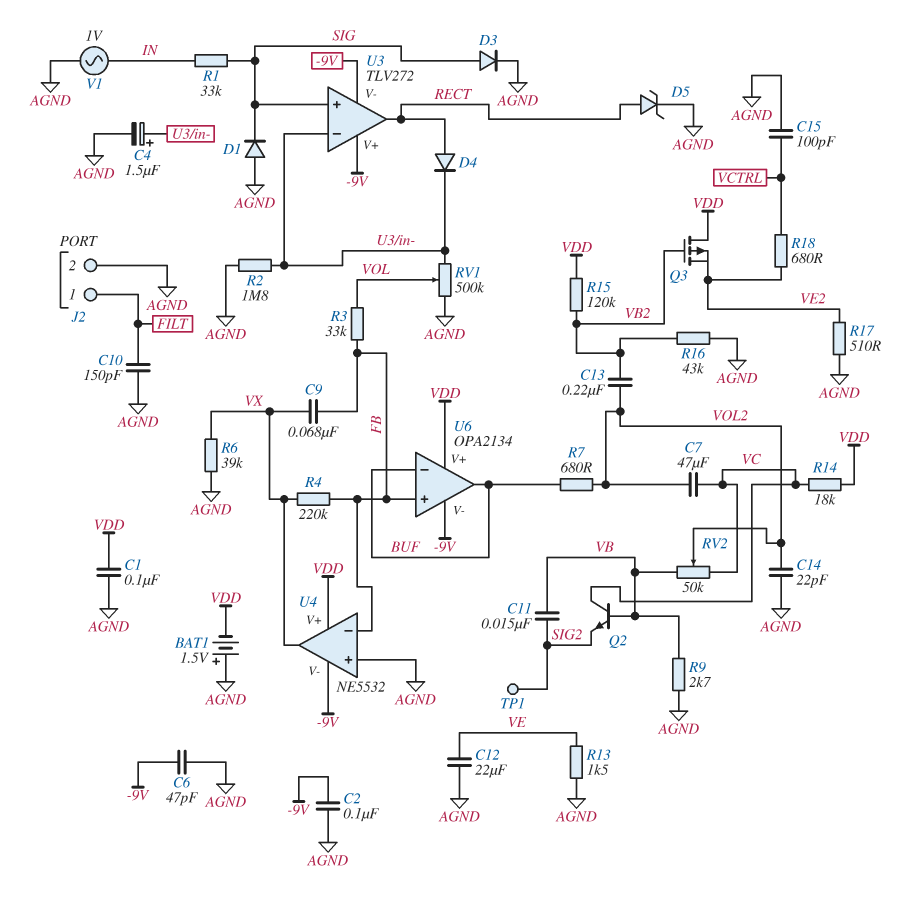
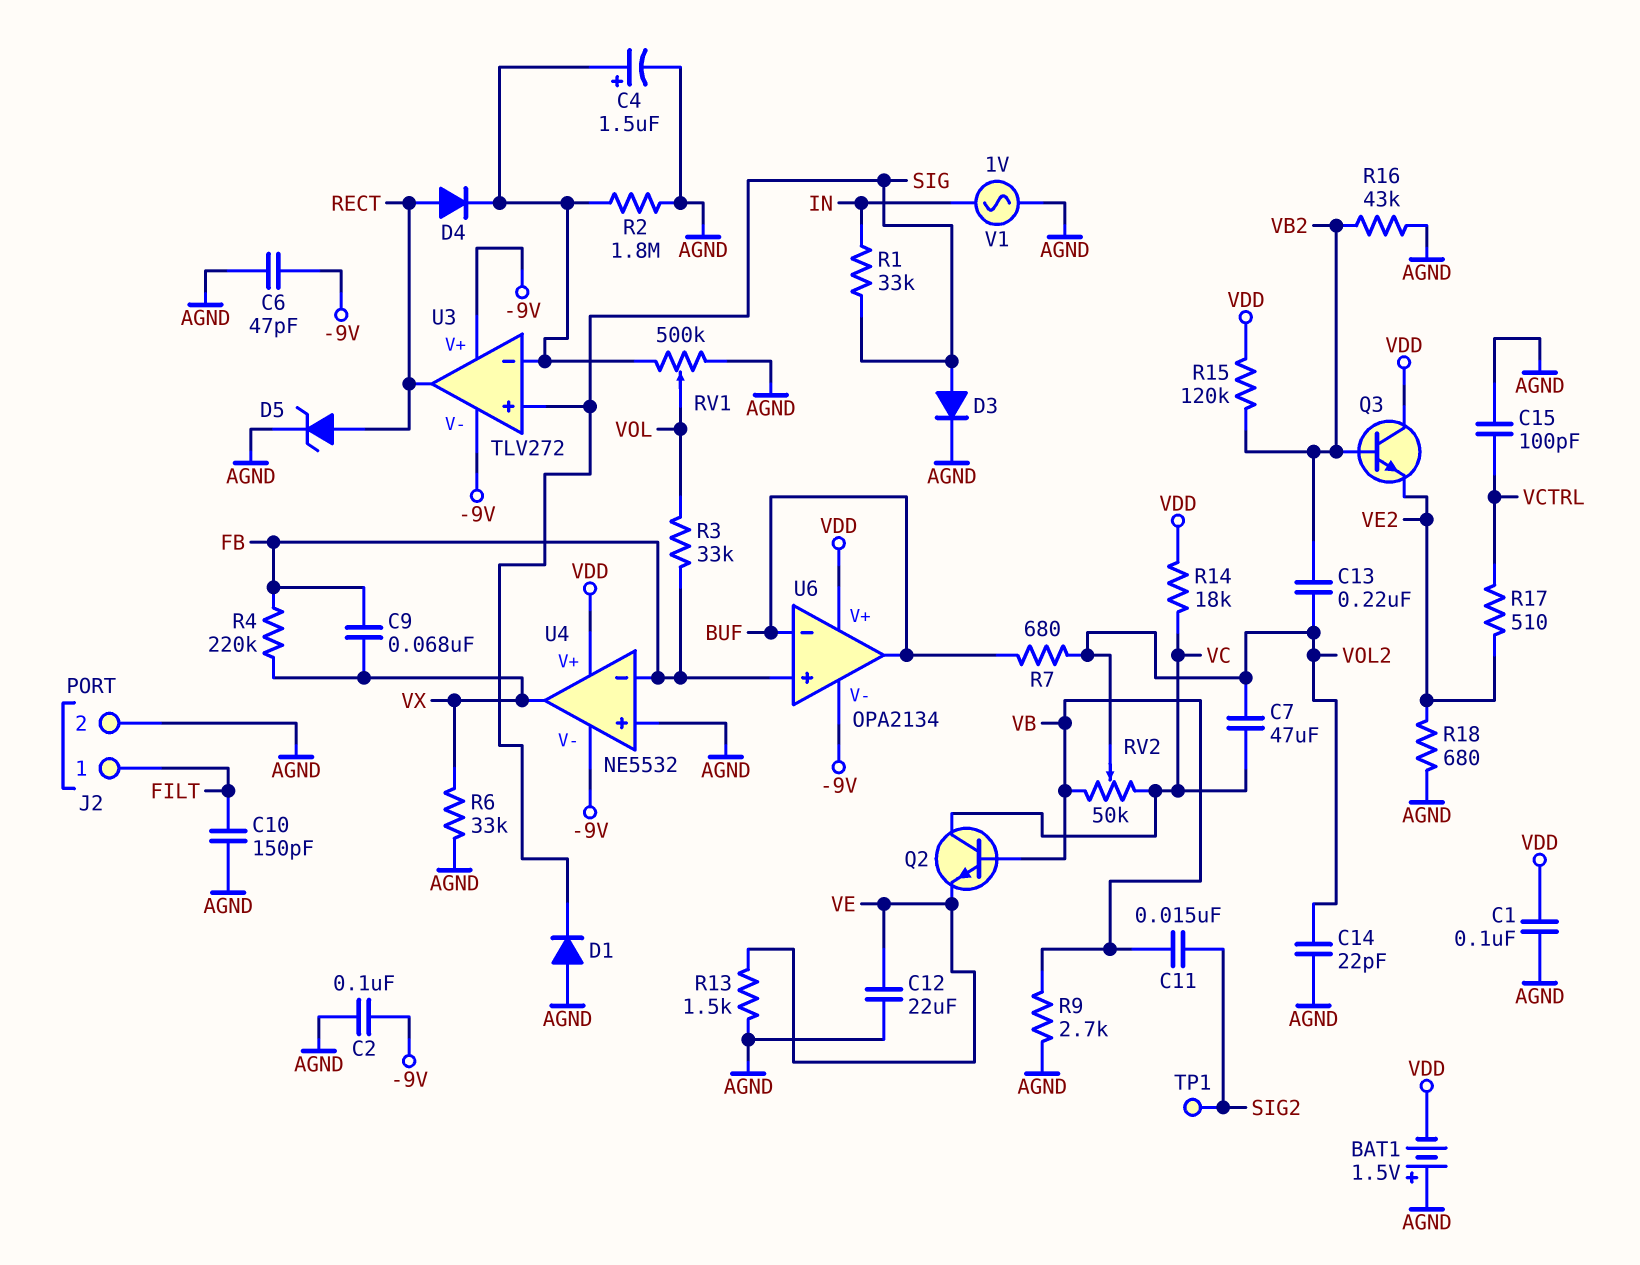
Q2: NPN (B VB, C VC, E SIG2) -> NPN (B VB, C VC, E VE)
Q3: PMOS (G VB2, D VDD, S VE2) -> NPN (B VB2, C VDD, E VE2)
R6: 39k (AGND, VX) -> 33k (AGND, VX)
R17: 510 (AGND, VE2) -> 510 (VCTRL, VE2)
R18: 680 (VCTRL, VE2) -> 680 (AGND, VE2)

